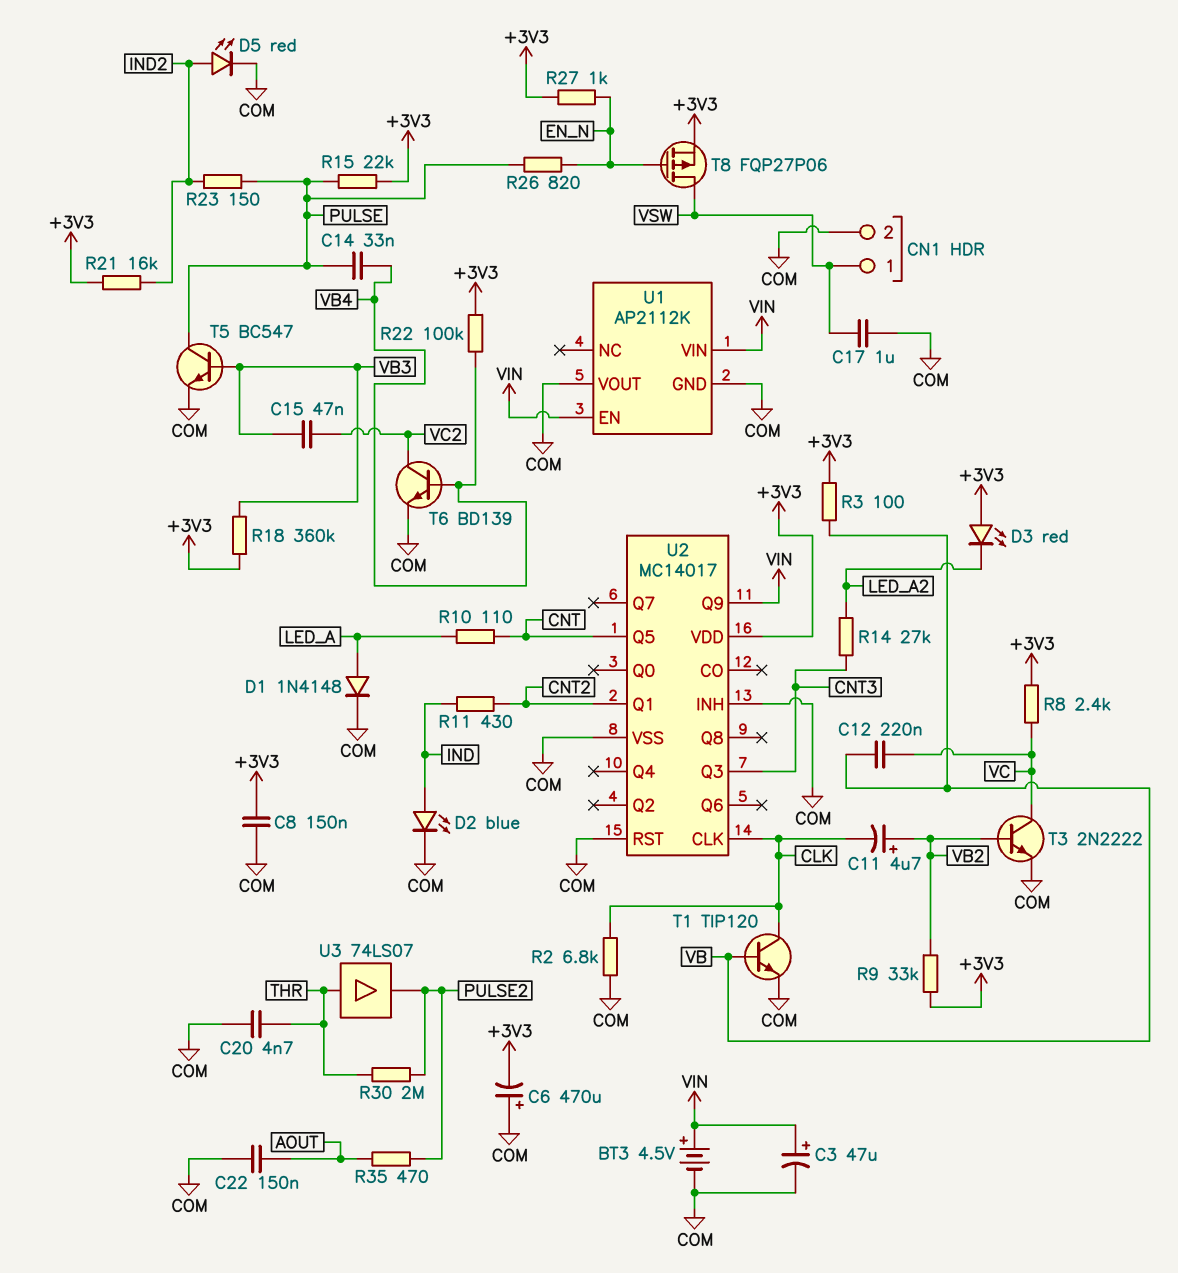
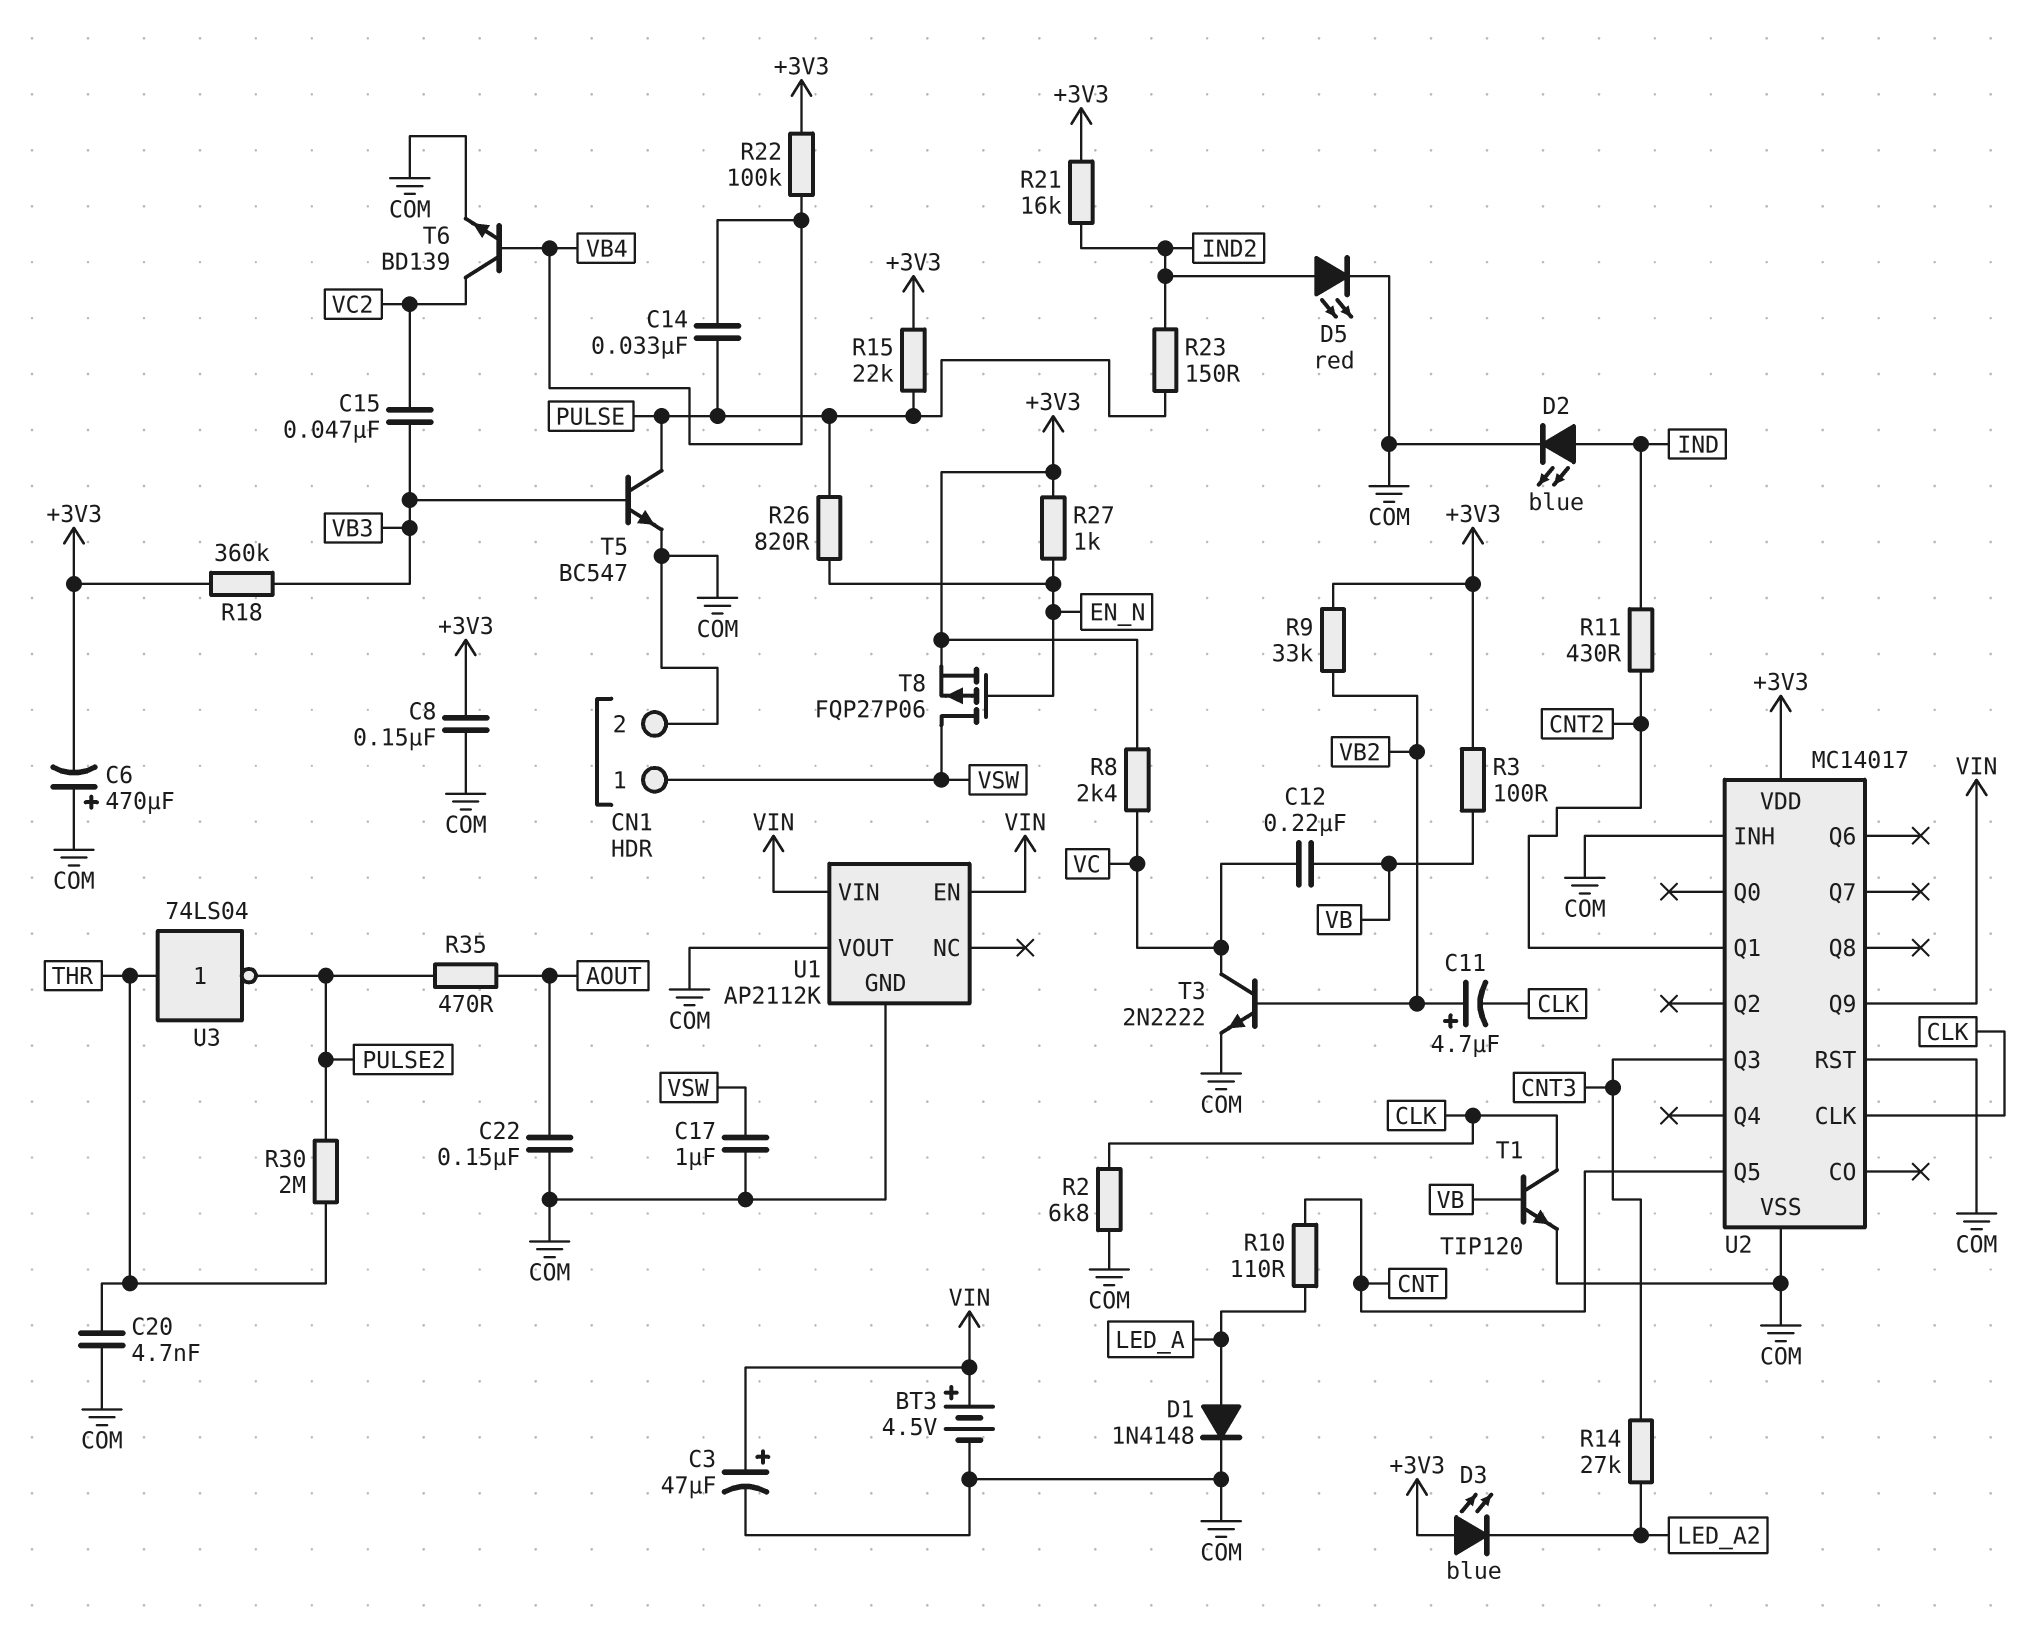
D3: LED red (A +3V3, K LED_A2) -> LED blue (A +3V3, K LED_A2)
U3: buffer 74LS07 (in THR, out PULSE2) -> NOT 74LS04 (in THR, out PULSE2)

